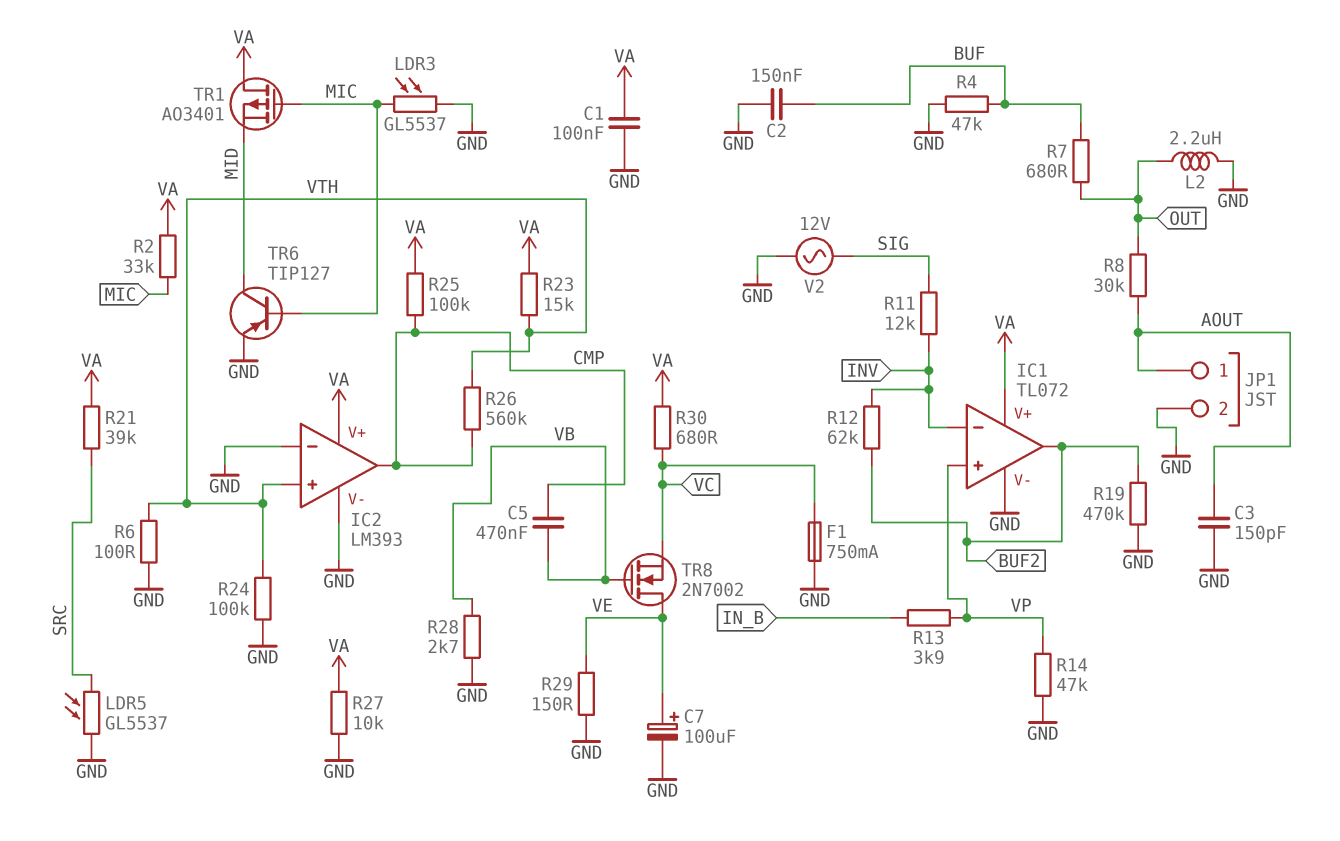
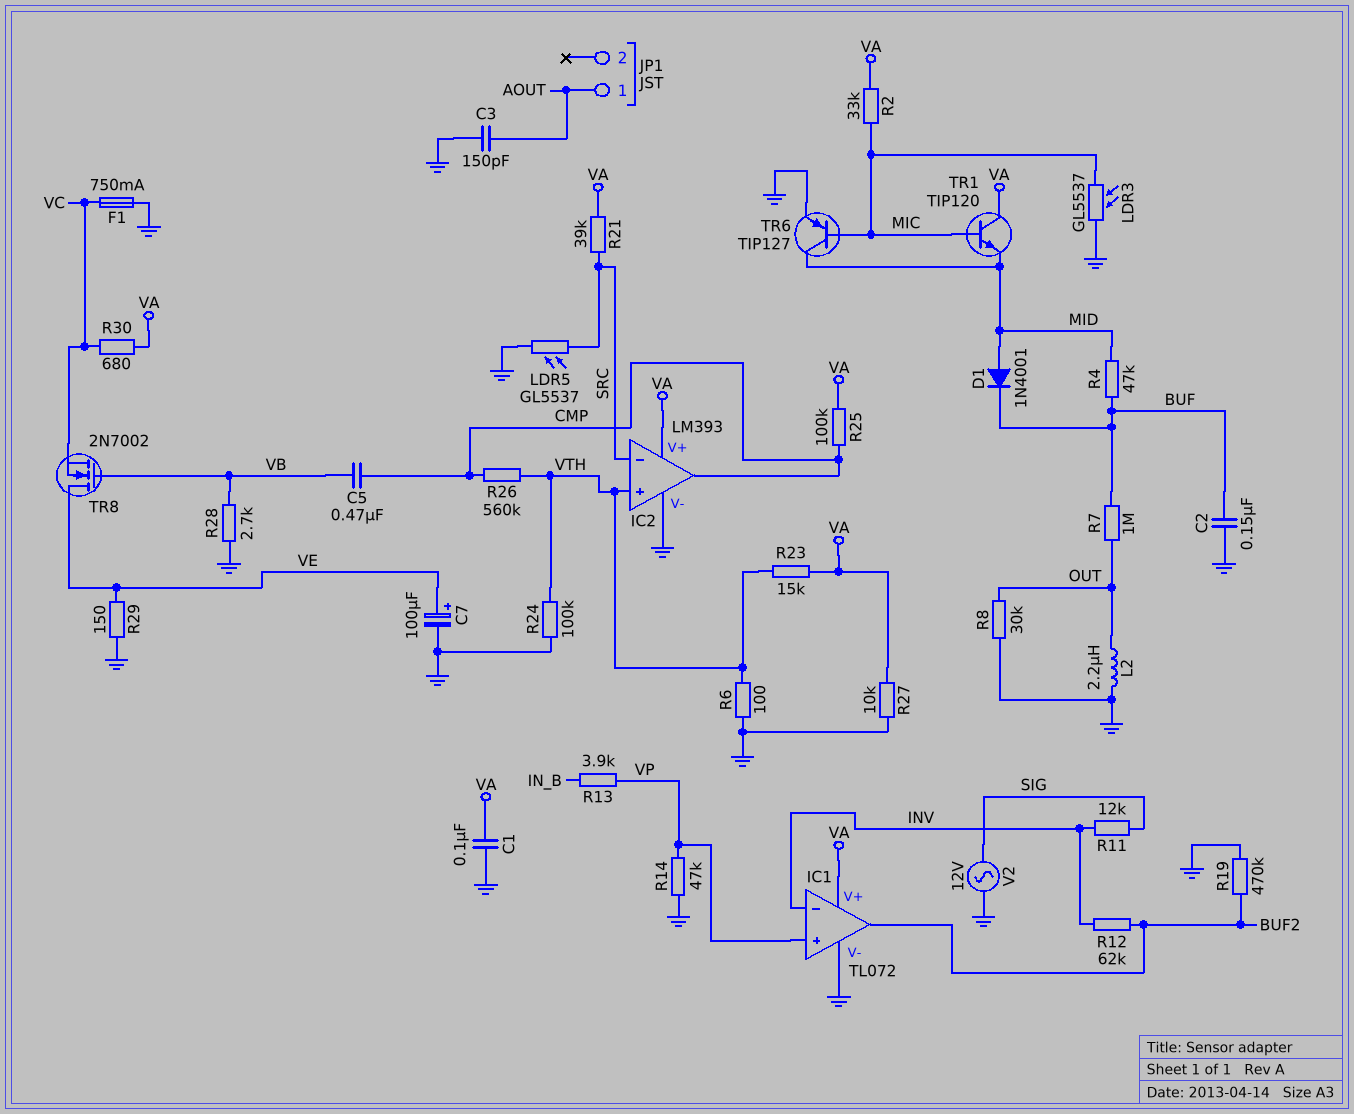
D1: none -> diode 1N4001 (A MID, K BUF)
IC2 pin in-: GND -> SRC
JP1 pin 2: GND -> none
R4: 47k (BUF, GND) -> 47k (BUF, MID)
R7: 680 (BUF, OUT) -> 1M (BUF, OUT)
R8: 30k (AOUT, OUT) -> 30k (GND, OUT)
TR1: PMOS AO3401 (G MIC, D VA, S MID) -> NPN TIP120 (B MIC, C VA, E MID)

